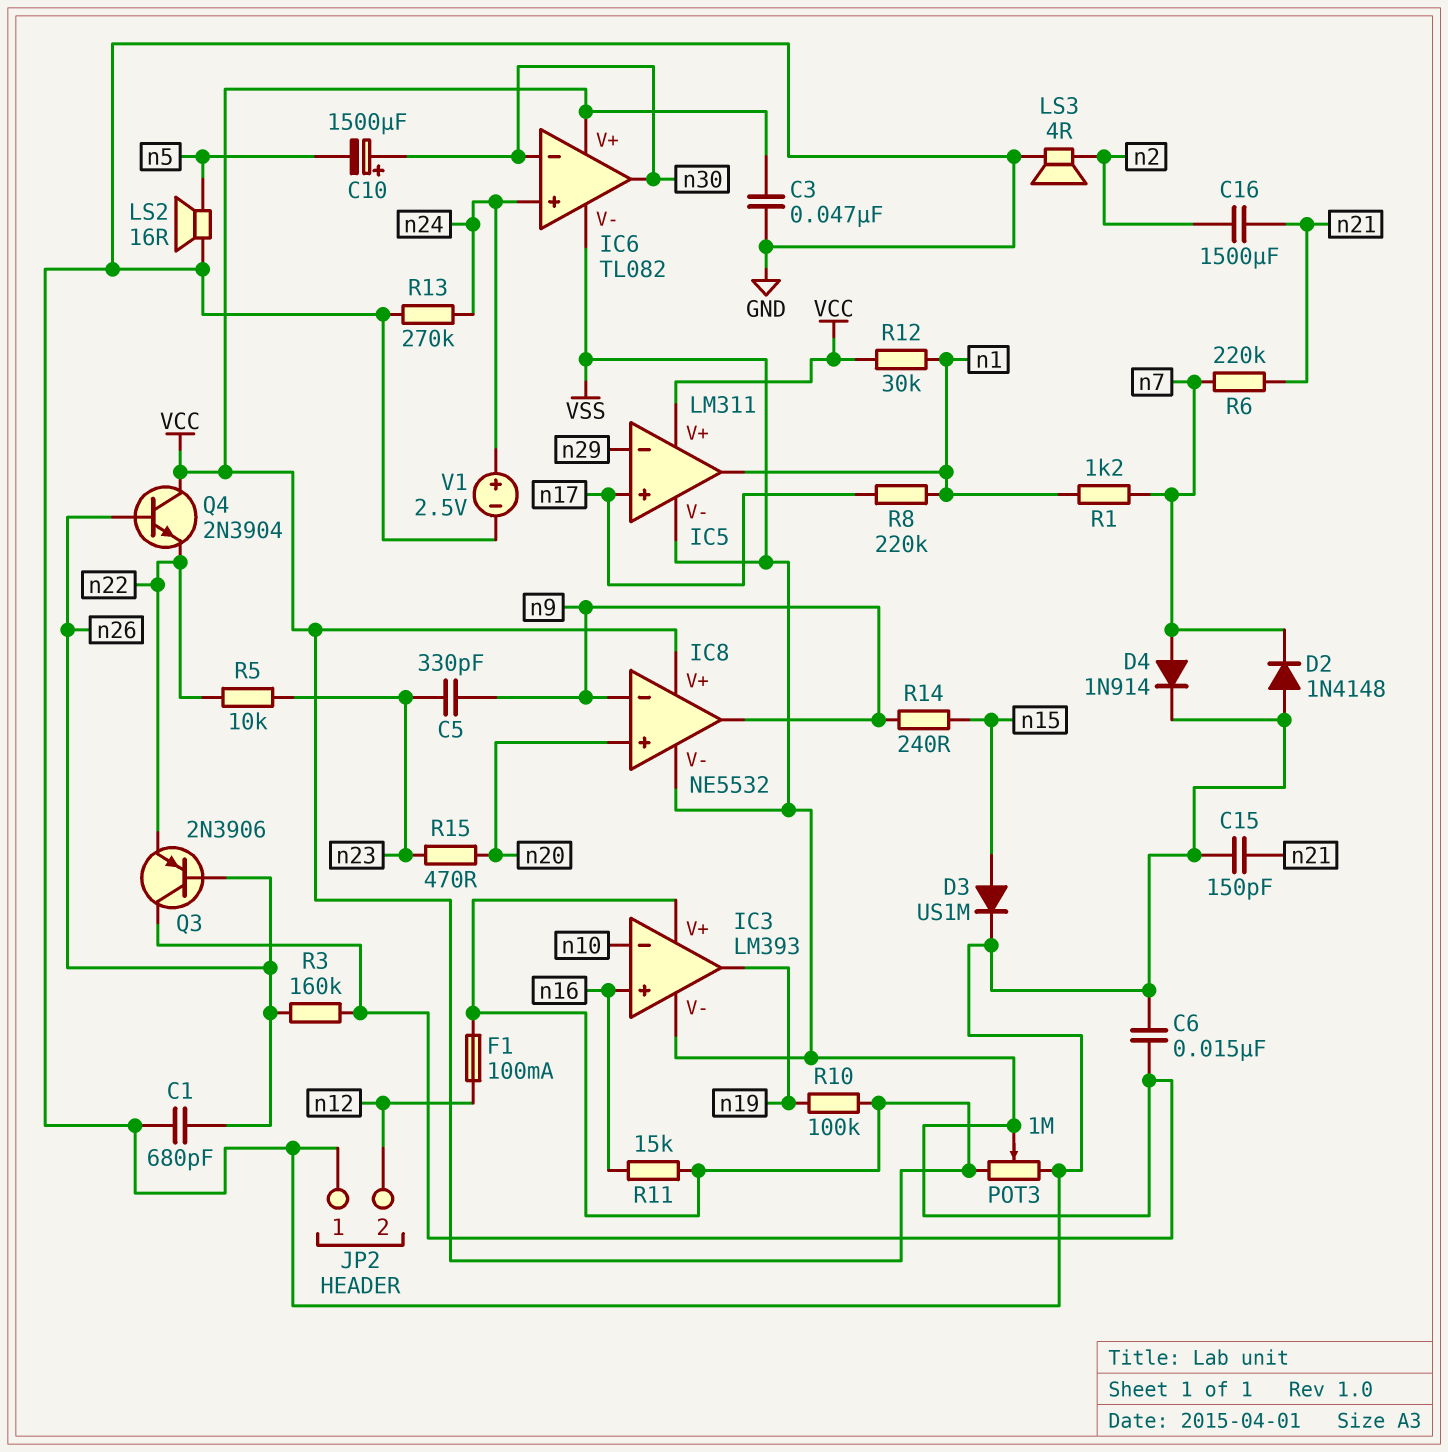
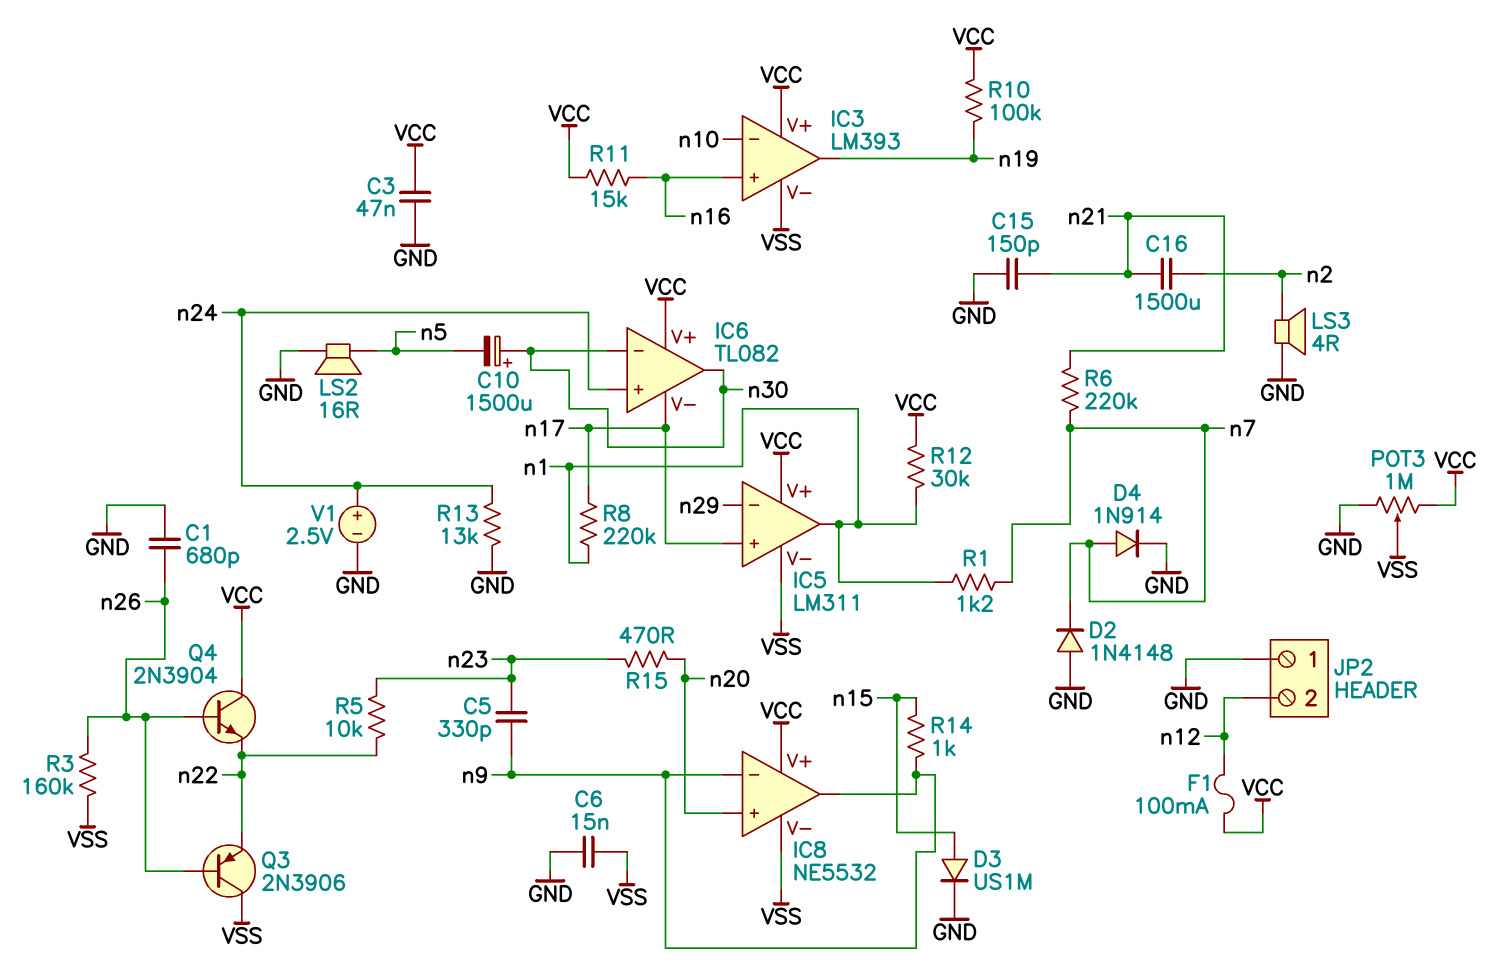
IC6 pin V-: VSS -> n17
R13: 270k (GND, n24) -> 13k (GND, n24)
R14: 240 (n9, n15) -> 1k (n9, n15)

